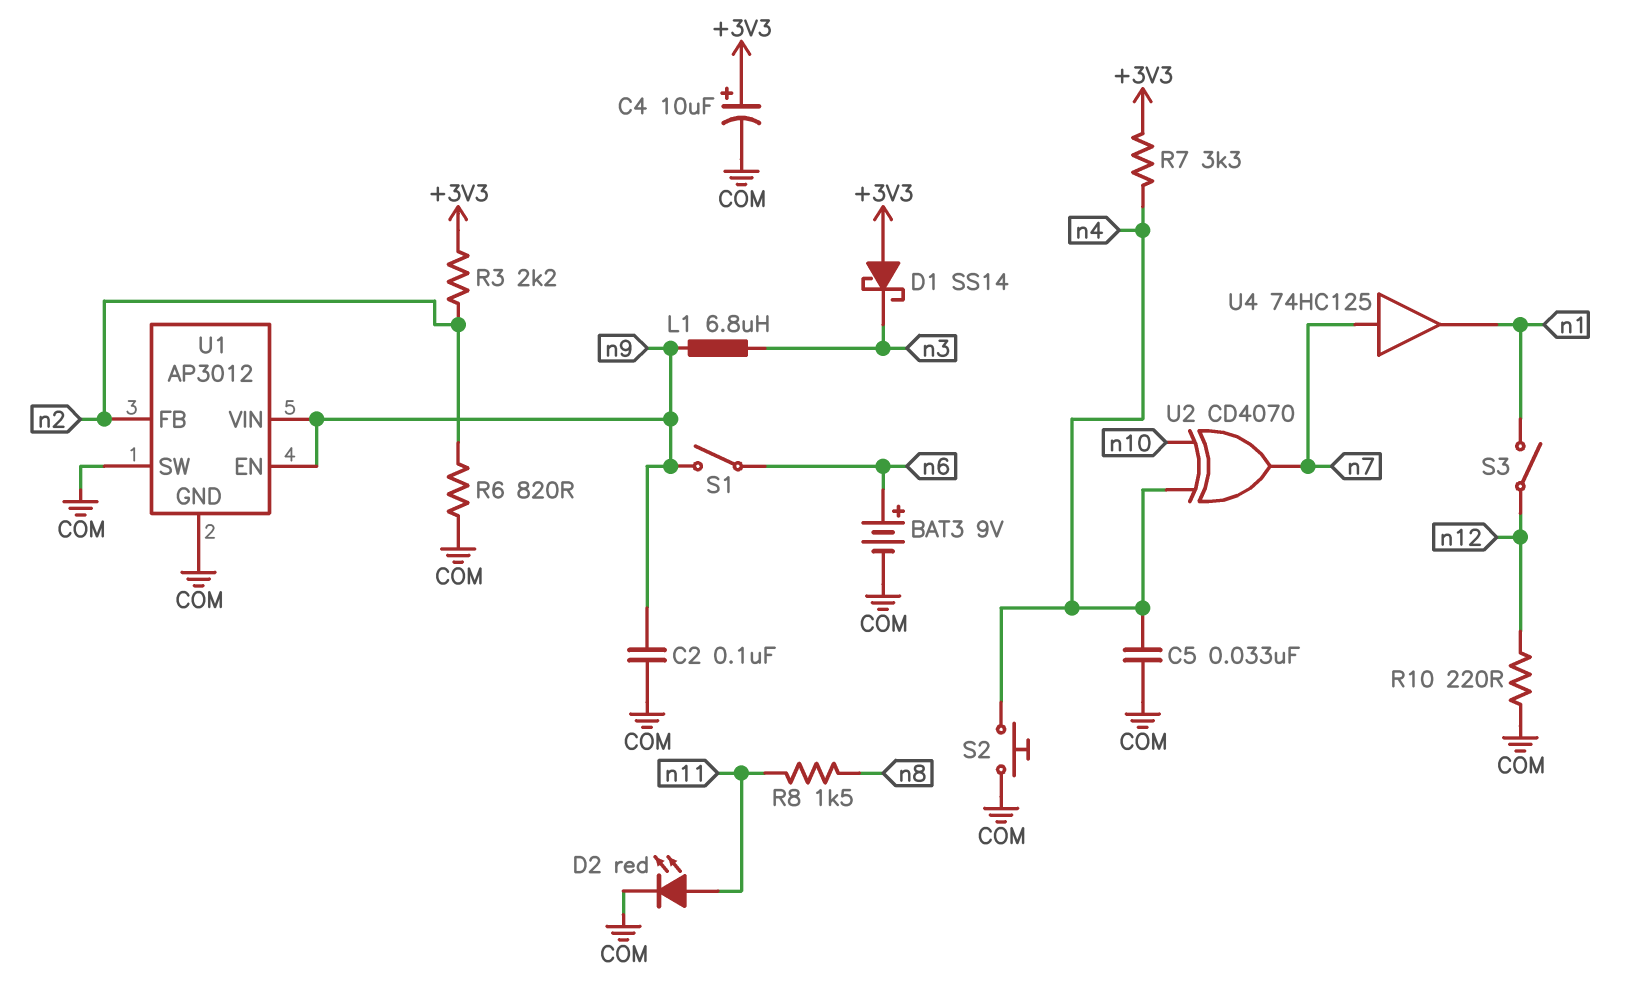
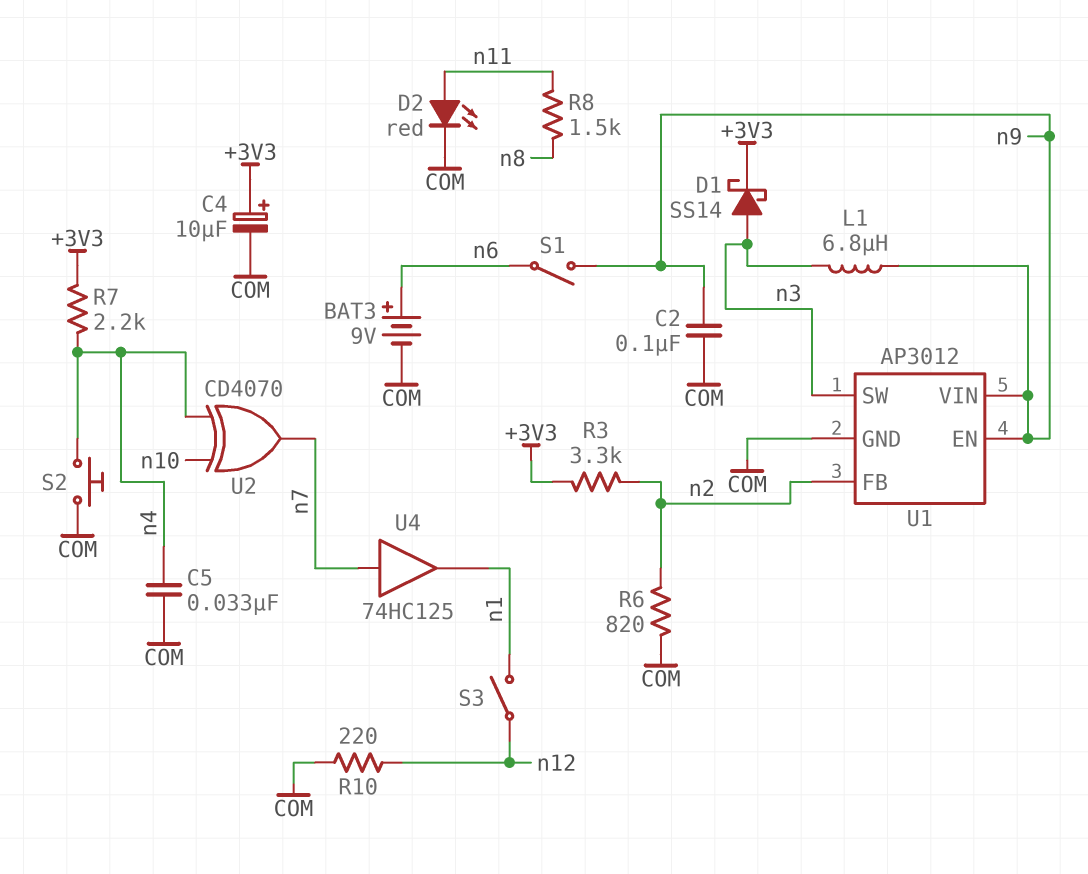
D1: schottky SS14 (A +3V3, K n3) -> schottky SS14 (A n3, K +3V3)
R3: 2.2k (+3V3, n2) -> 3.3k (+3V3, n2)
R7: 3.3k (+3V3, n4) -> 2.2k (+3V3, n4)
U1 pin SW: COM -> n3

